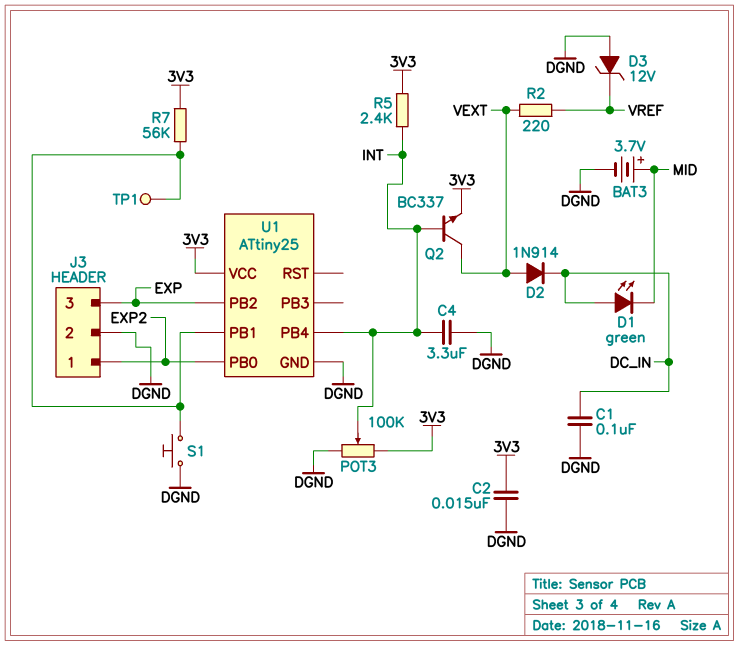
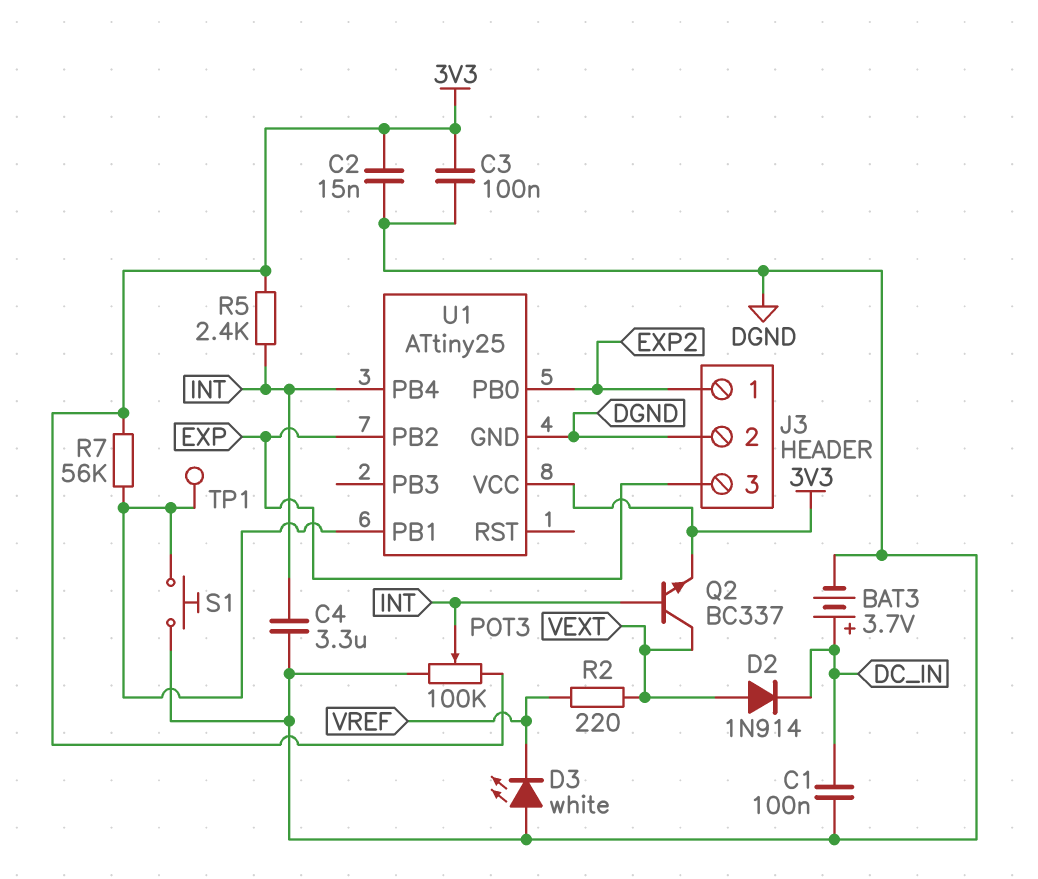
BAT3: 3.7V (plus MID, minus DGND) -> 3.7V (plus DC_IN, minus DGND)
C3: none -> 100nF (3V3, DGND)
D1: LED green (A DC_IN, K MID) -> none
D3: zener 12V (A DGND, K VREF) -> LED white (A DGND, K VREF)

